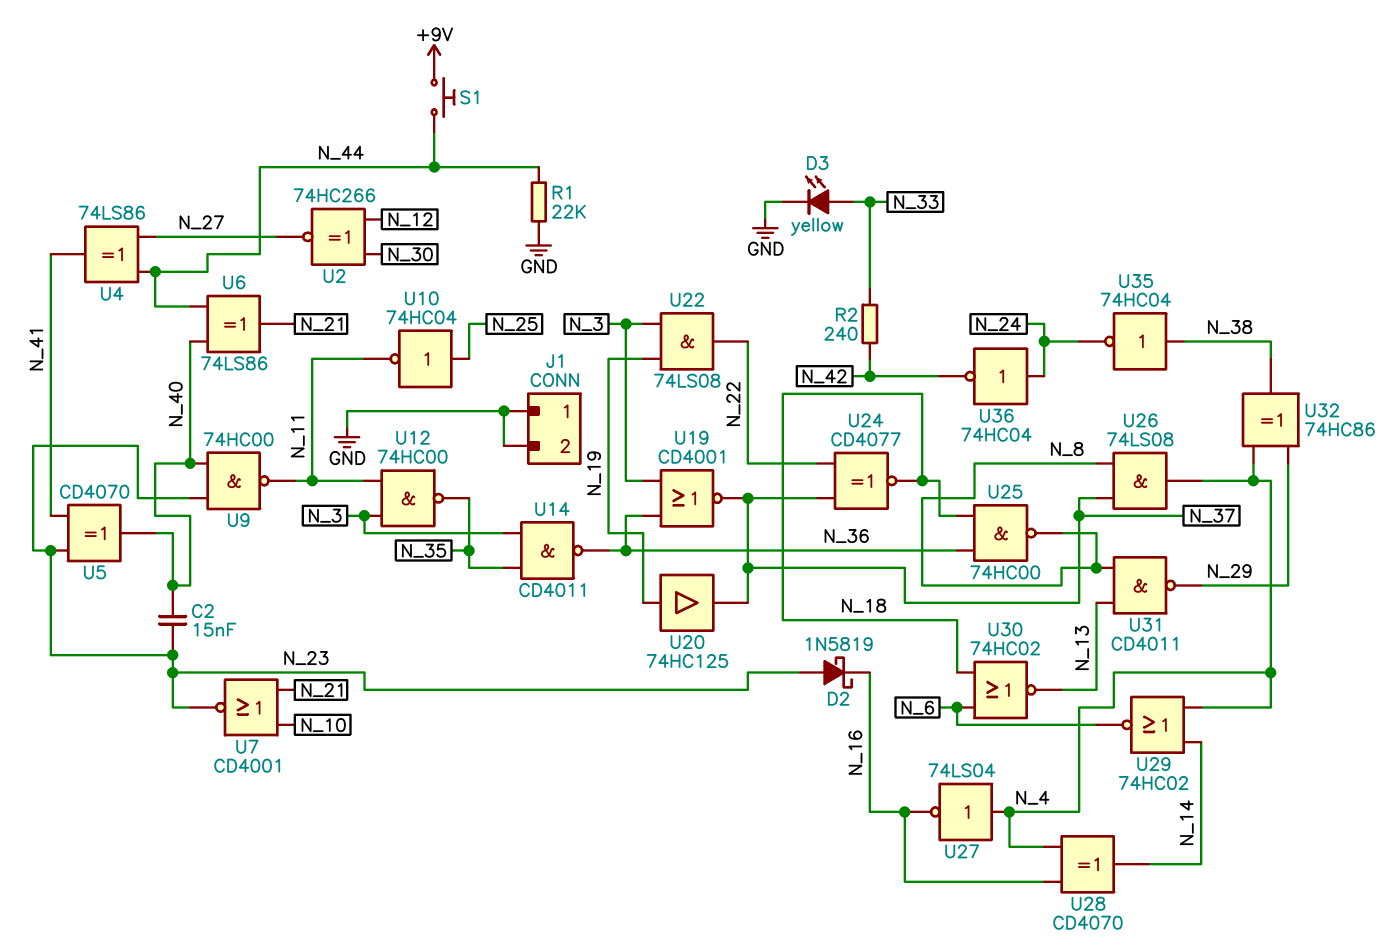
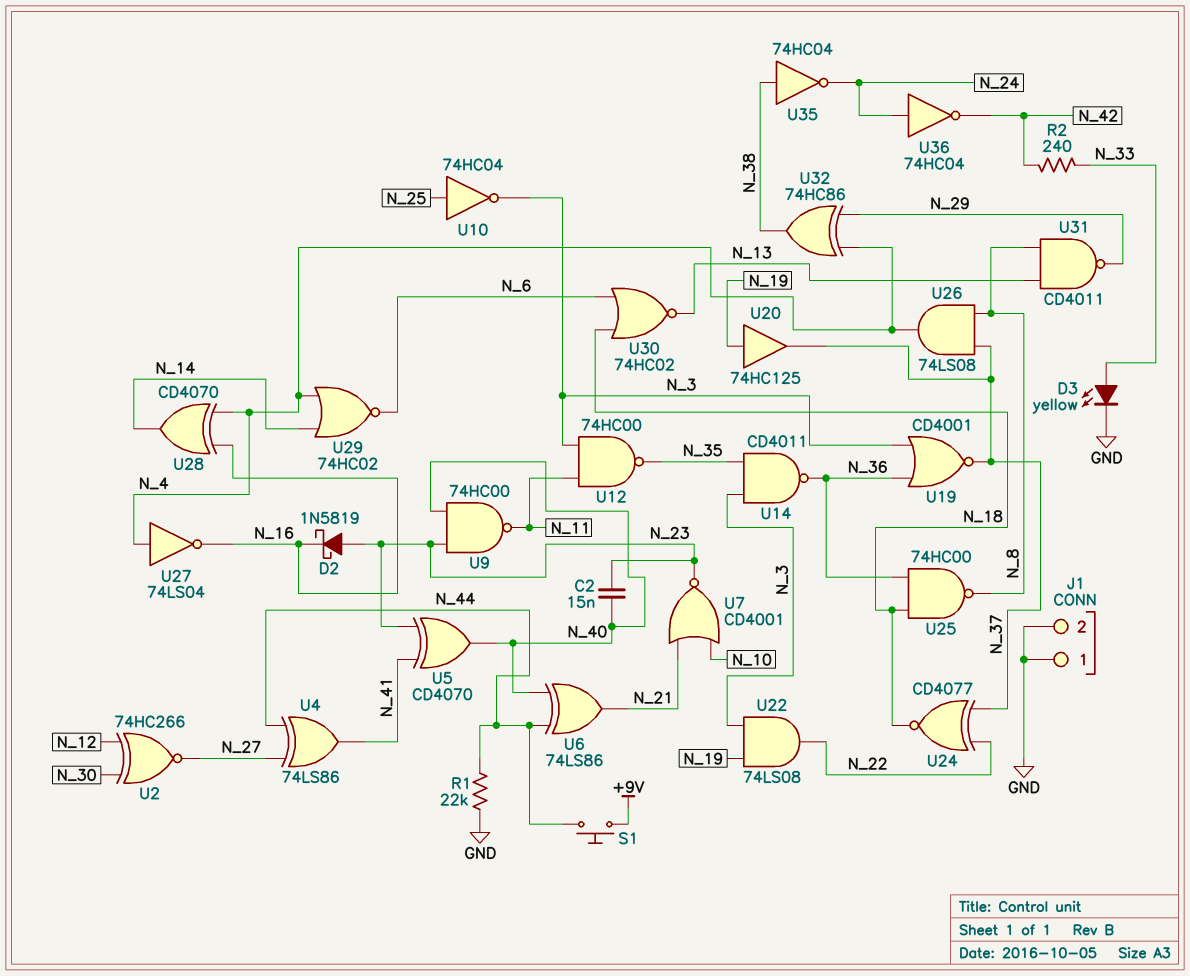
U10: NOT 74HC04 (in N_25, out N_11) -> NOT 74HC04 (in N_25, out N_3)

